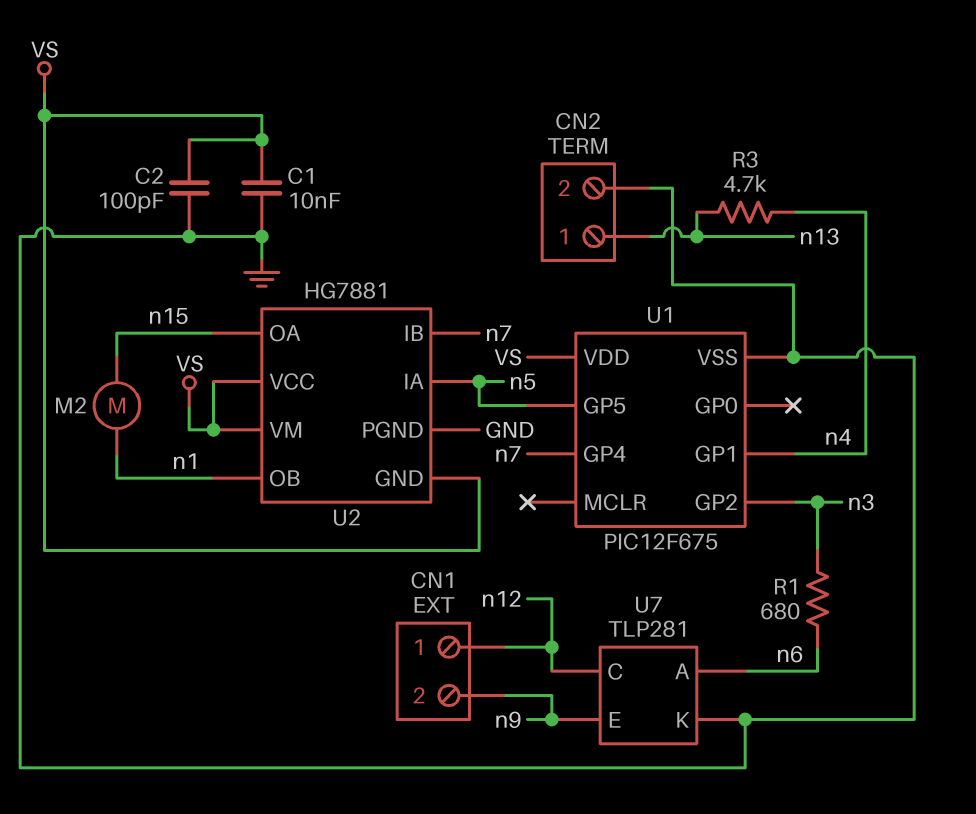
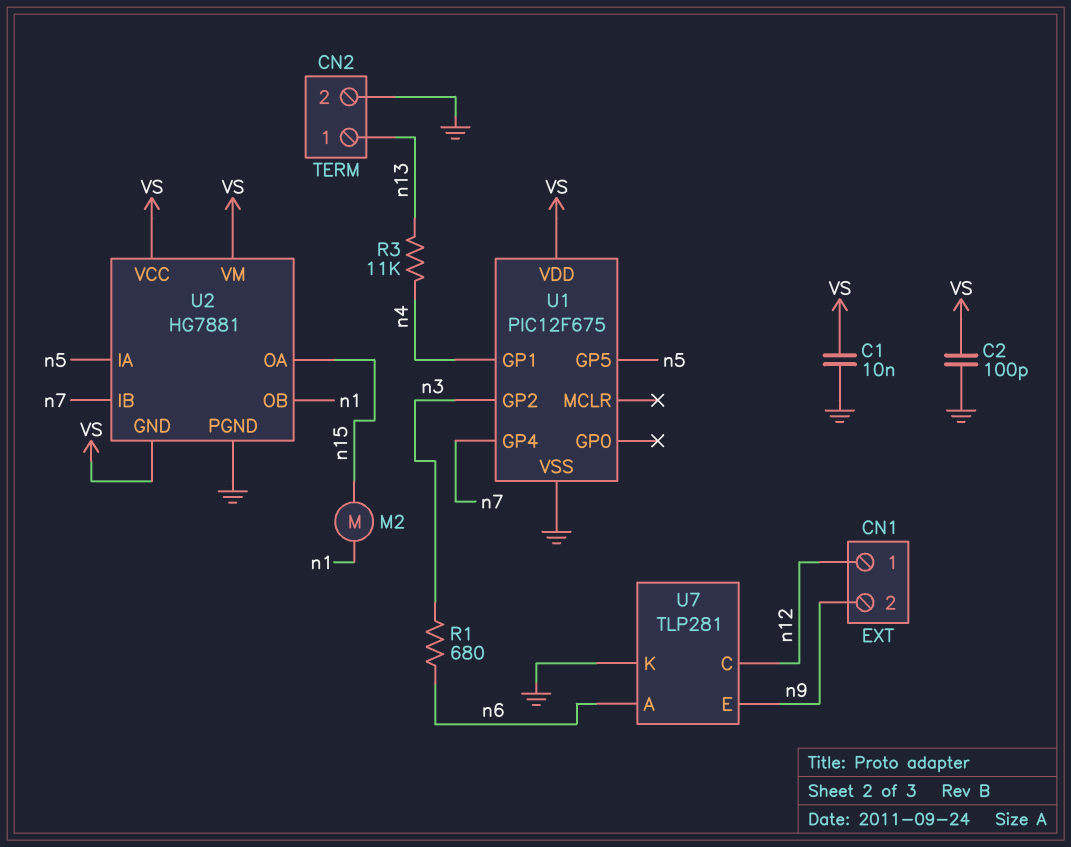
R3: 4.7k (n4, n13) -> 11k (n4, n13)

